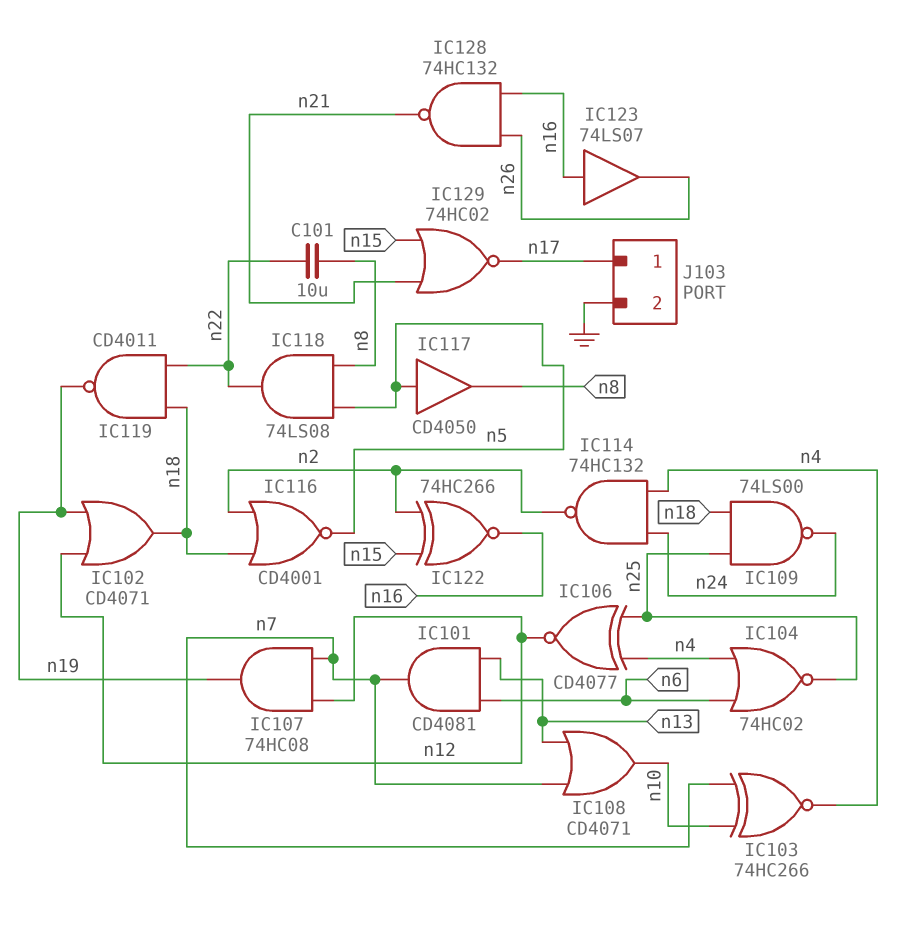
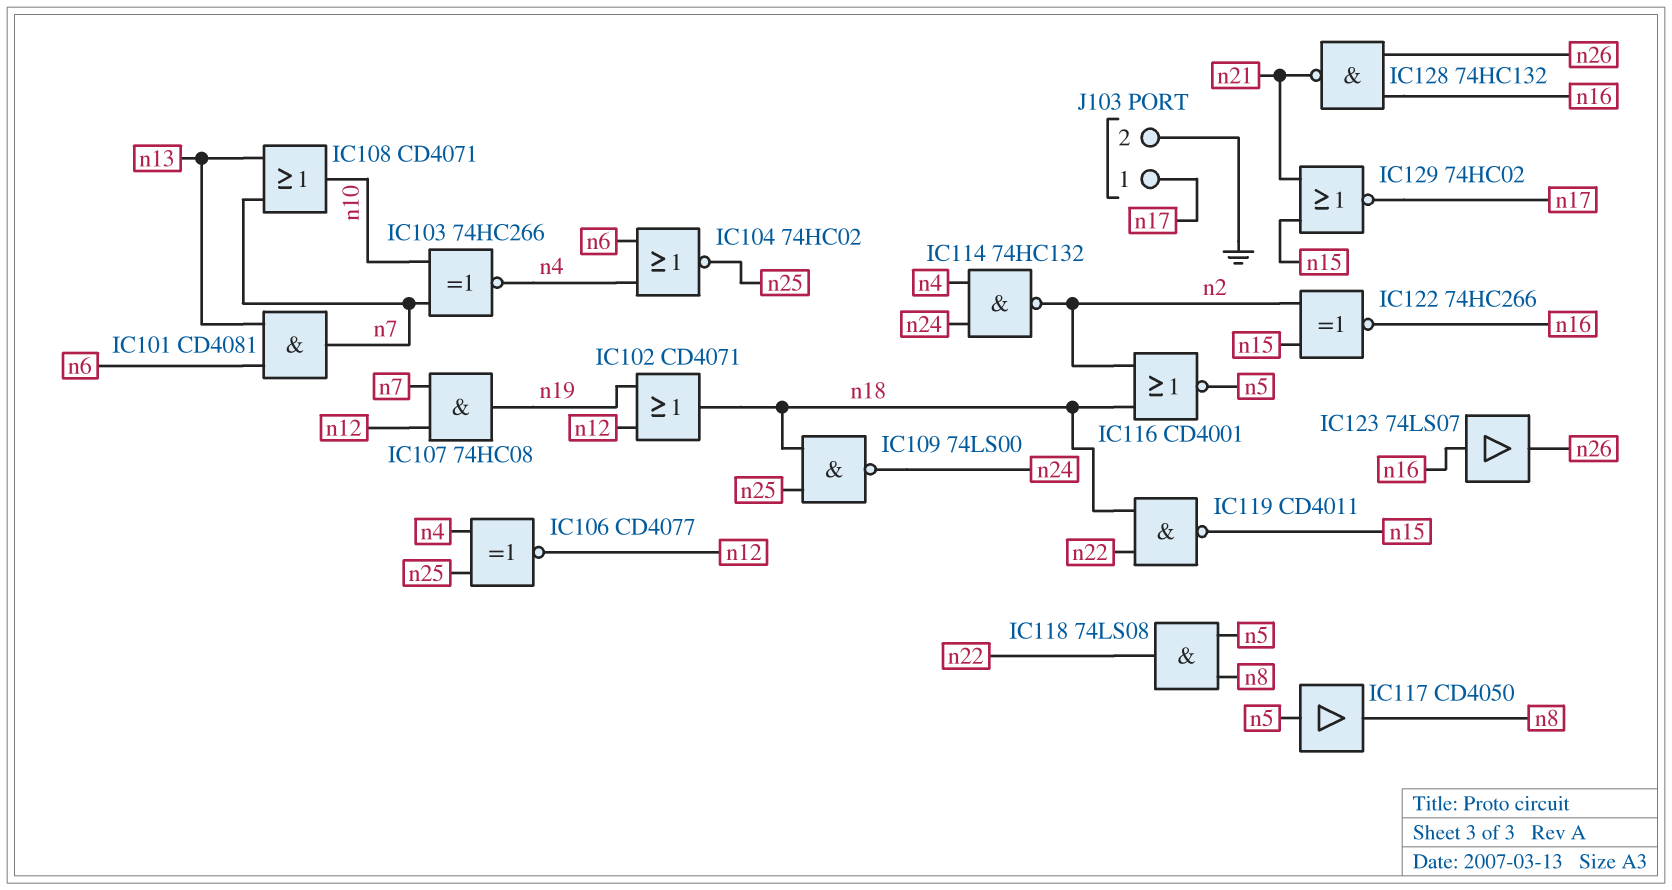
C101: 10uF (n8, n22) -> none
IC119: NAND CD4011 (in n18, in n22, out n19) -> NAND CD4011 (in n18, in n22, out n15)

